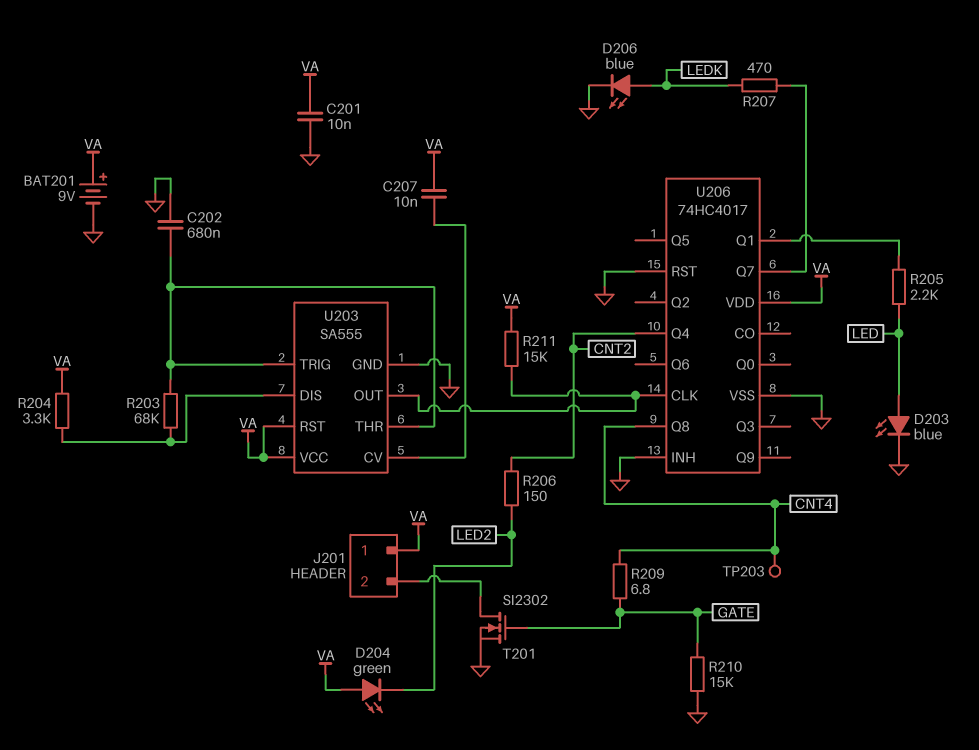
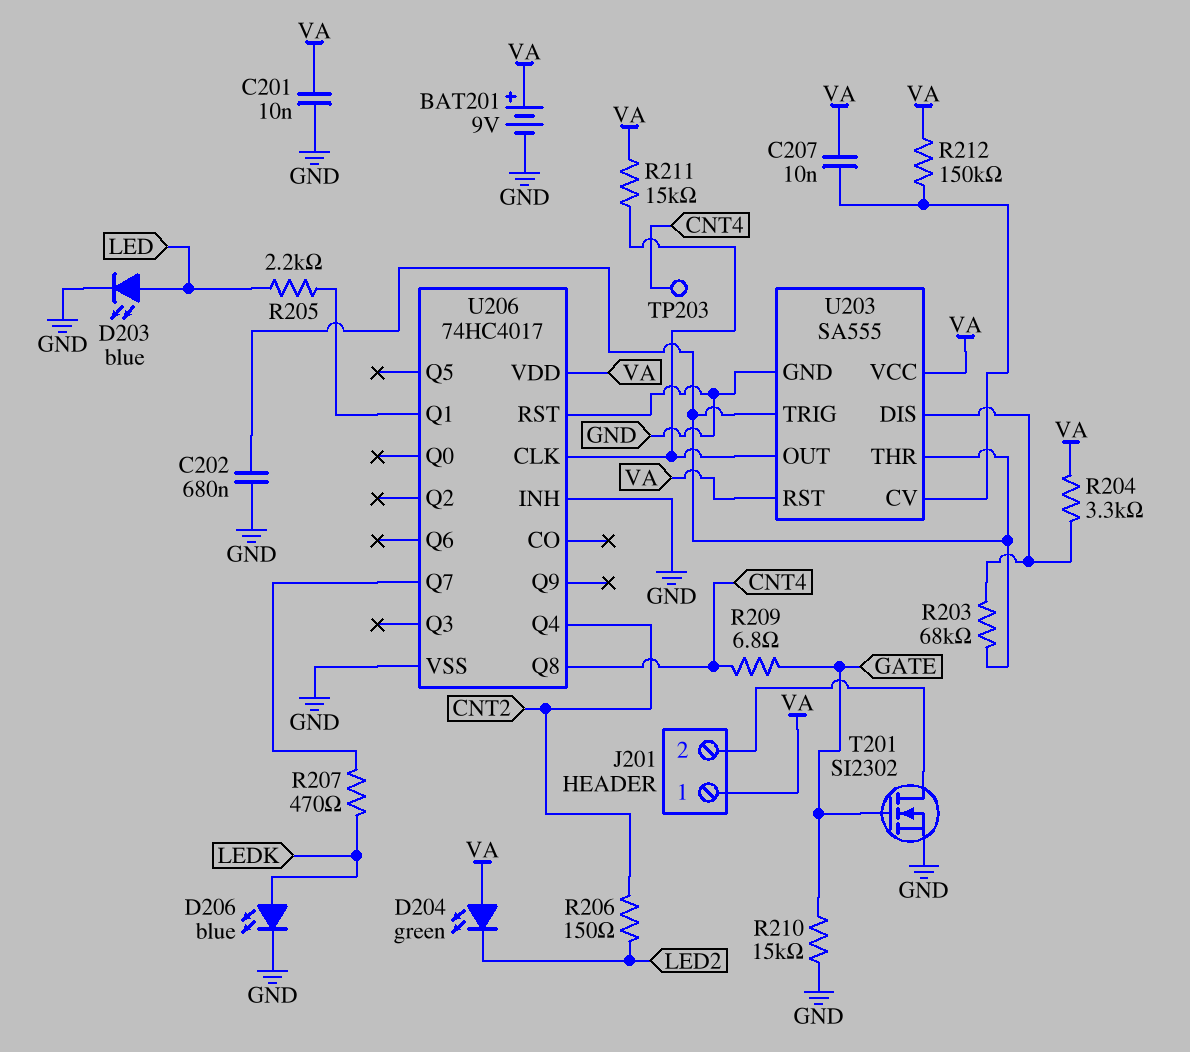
R212: none -> 150k (U203/CV, VA)

